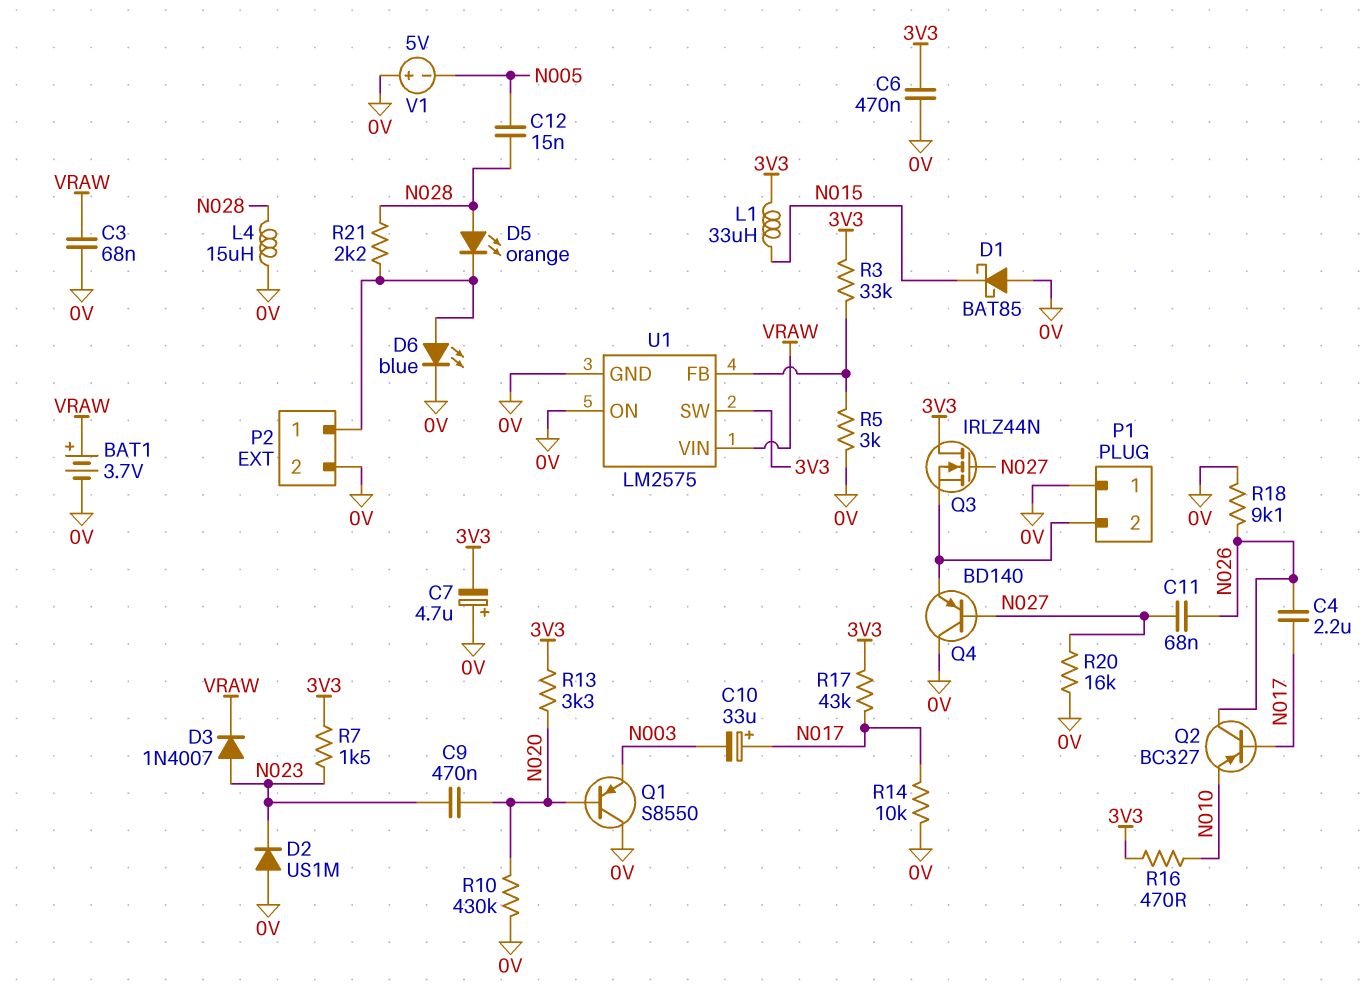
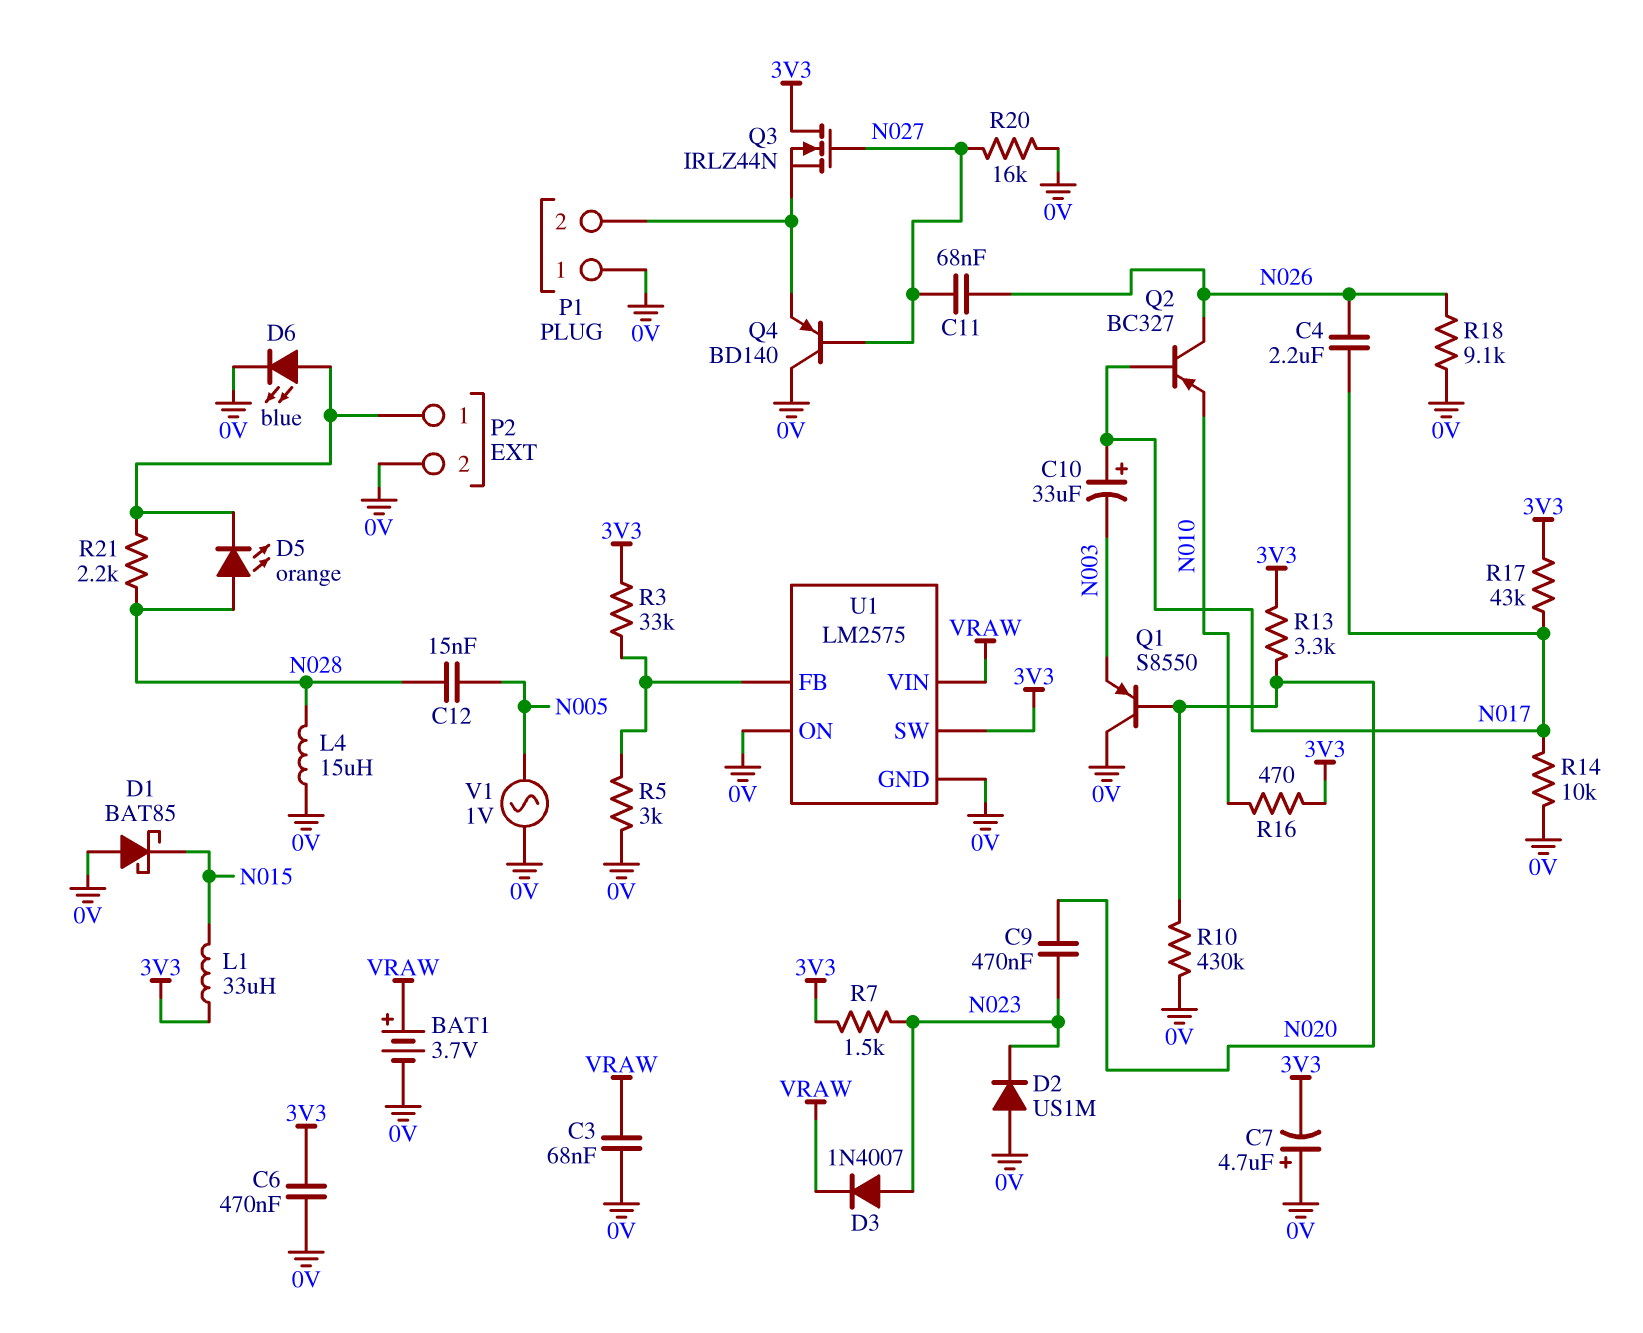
V1: 5V (plus 0V, minus N005) -> AC 1V (0V, N005)

